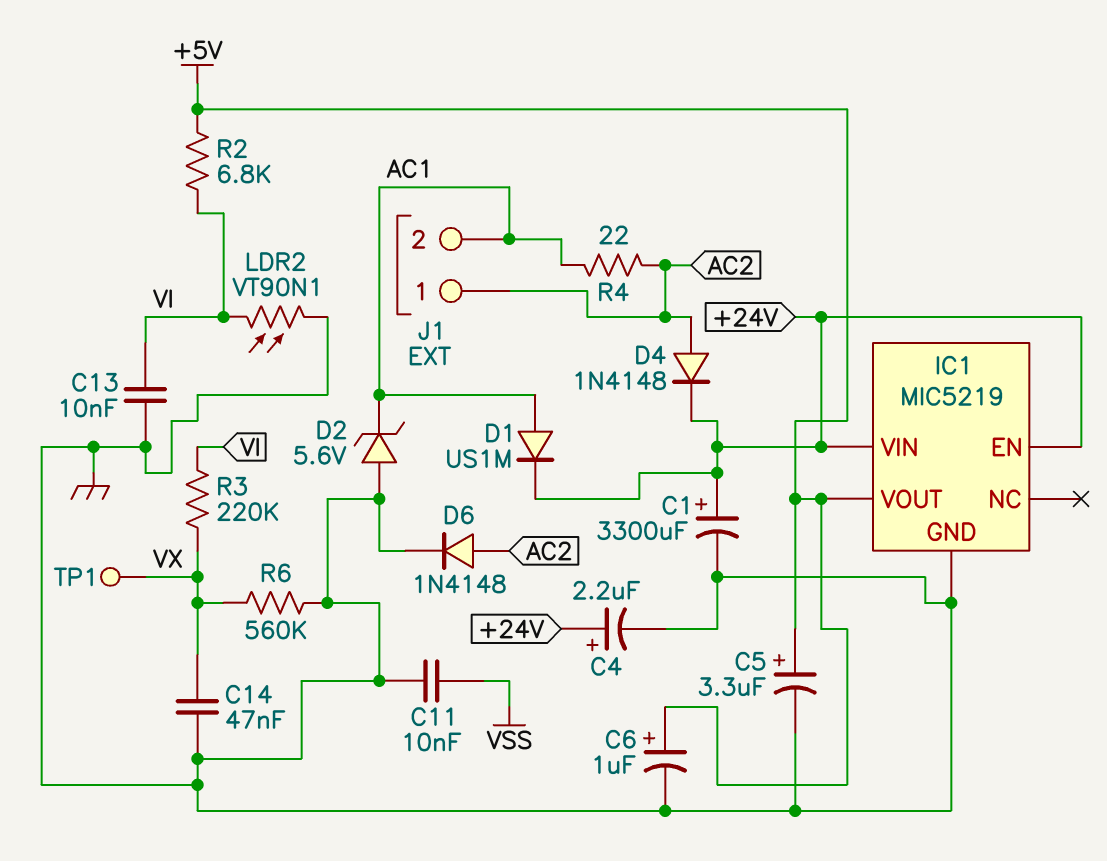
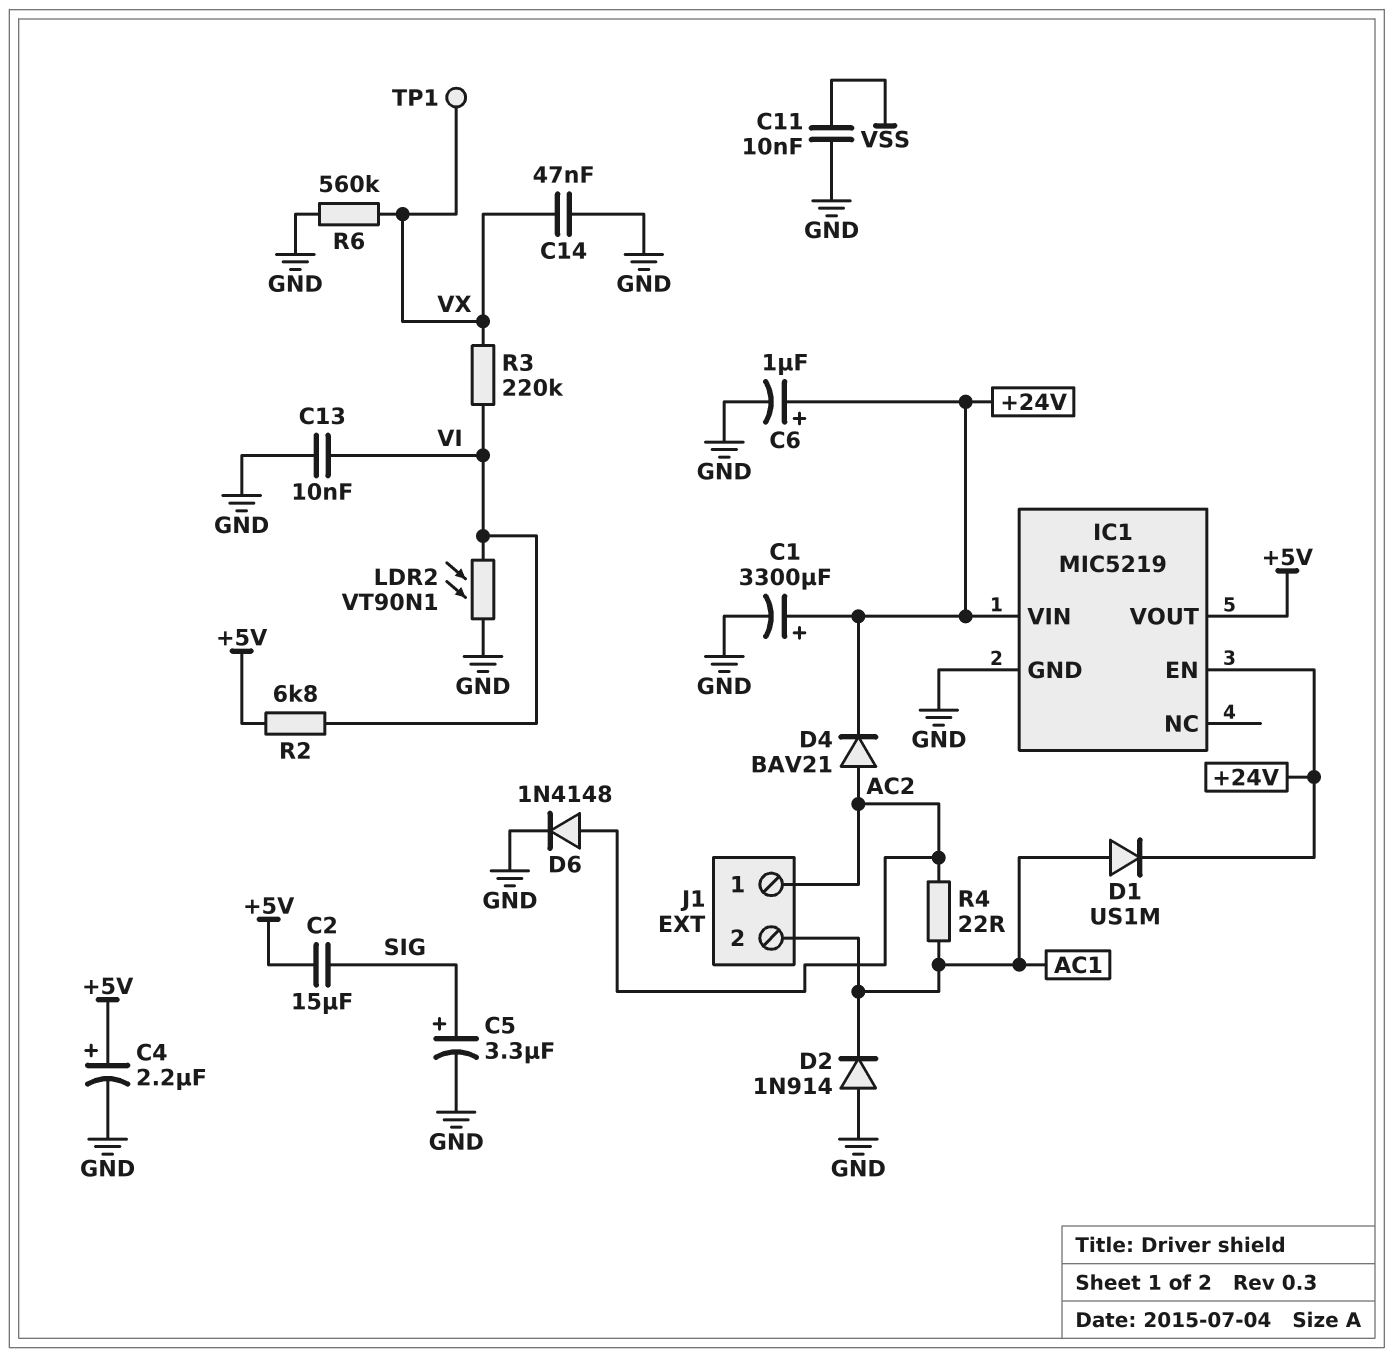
C2: none -> 15uF (+5V, SIG)
C4: 2.2uF (plus +24V, minus GND) -> 2.2uF (plus +5V, minus GND)
C5: 3.3uF (plus +5V, minus GND) -> 3.3uF (plus SIG, minus GND)
C6: 1uF (plus +5V, minus GND) -> 1uF (plus +24V, minus GND)
D2: zener 5.6V (A GND, K AC1) -> diode 1N914 (A GND, K AC1)
D4: diode 1N4148 (A AC2, K +24V) -> diode BAV21 (A AC2, K +24V)

